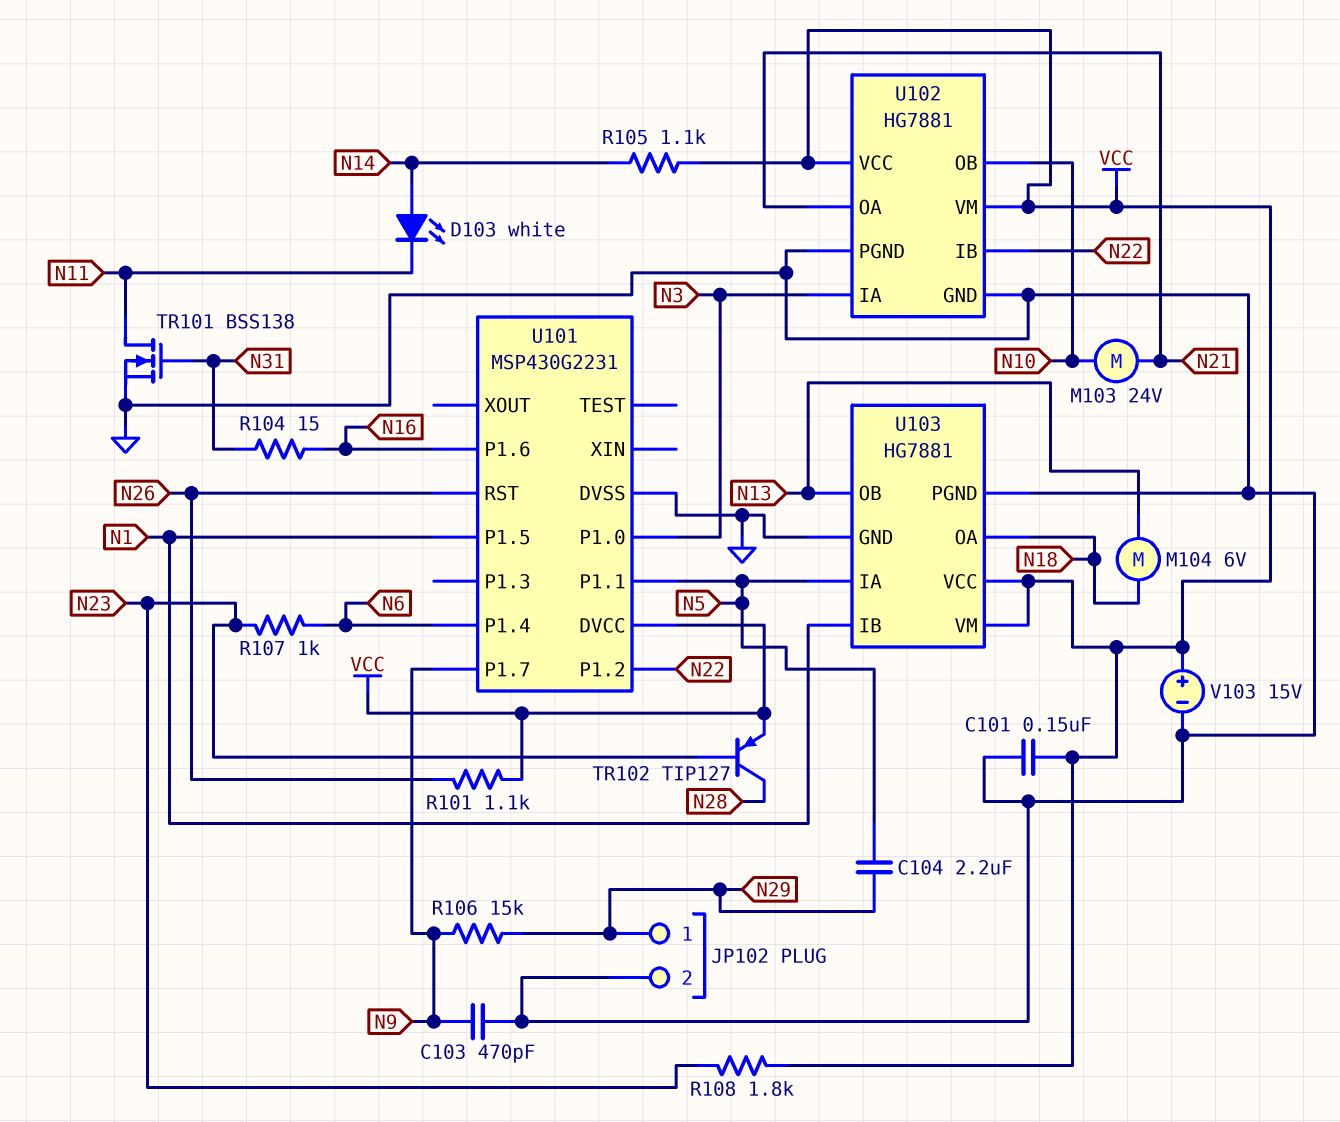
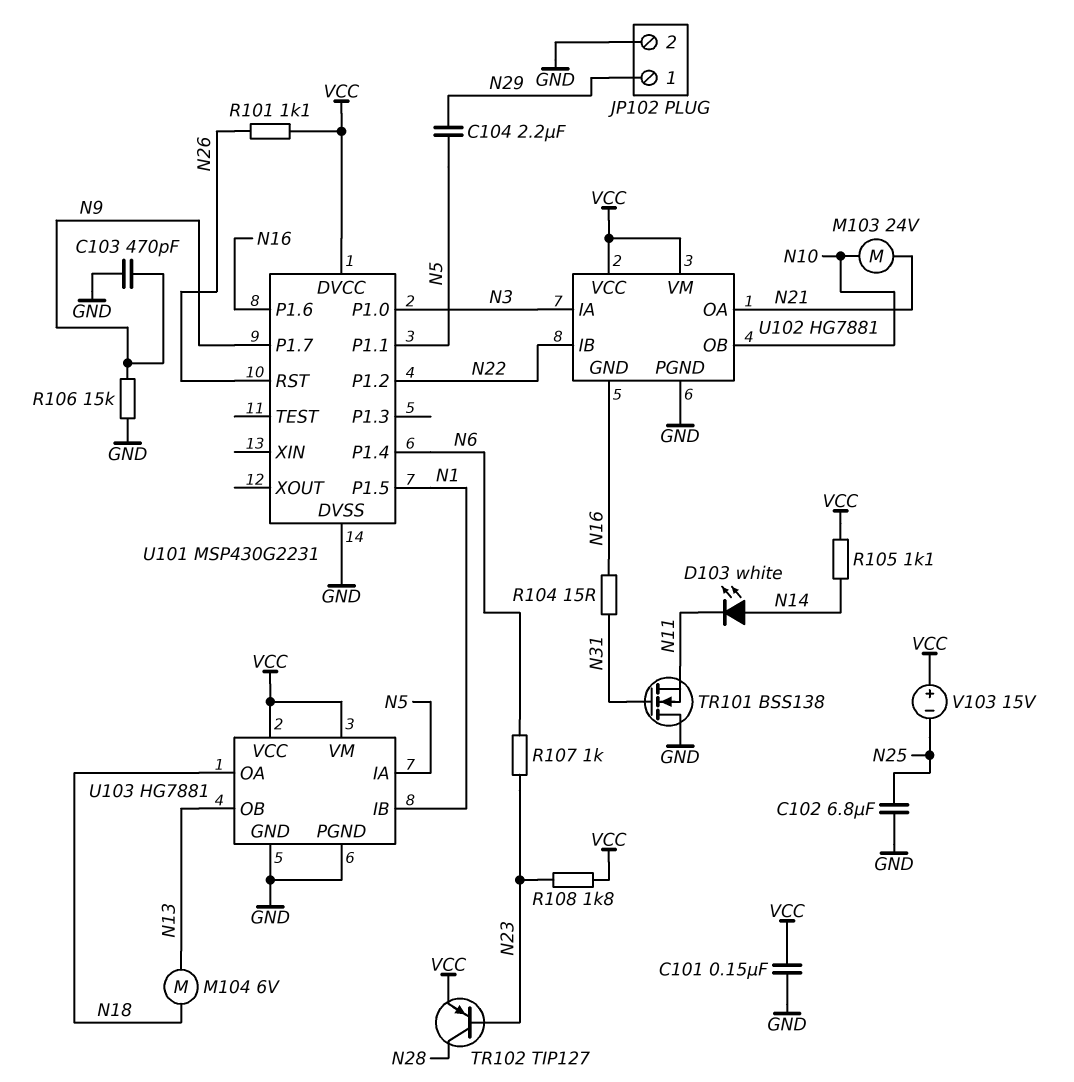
C102: none -> 6.8uF (GND, N25)
R106: 15k (N9, N29) -> 15k (GND, N9)
TR101: NMOS BSS138 (G N31, D N11, S GND) -> NMOS BSS138 (G N31, D GND, S N11)
U102 pin GND: GND -> N16
V103: 15V (plus VCC, minus GND) -> 15V (plus VCC, minus N25)

